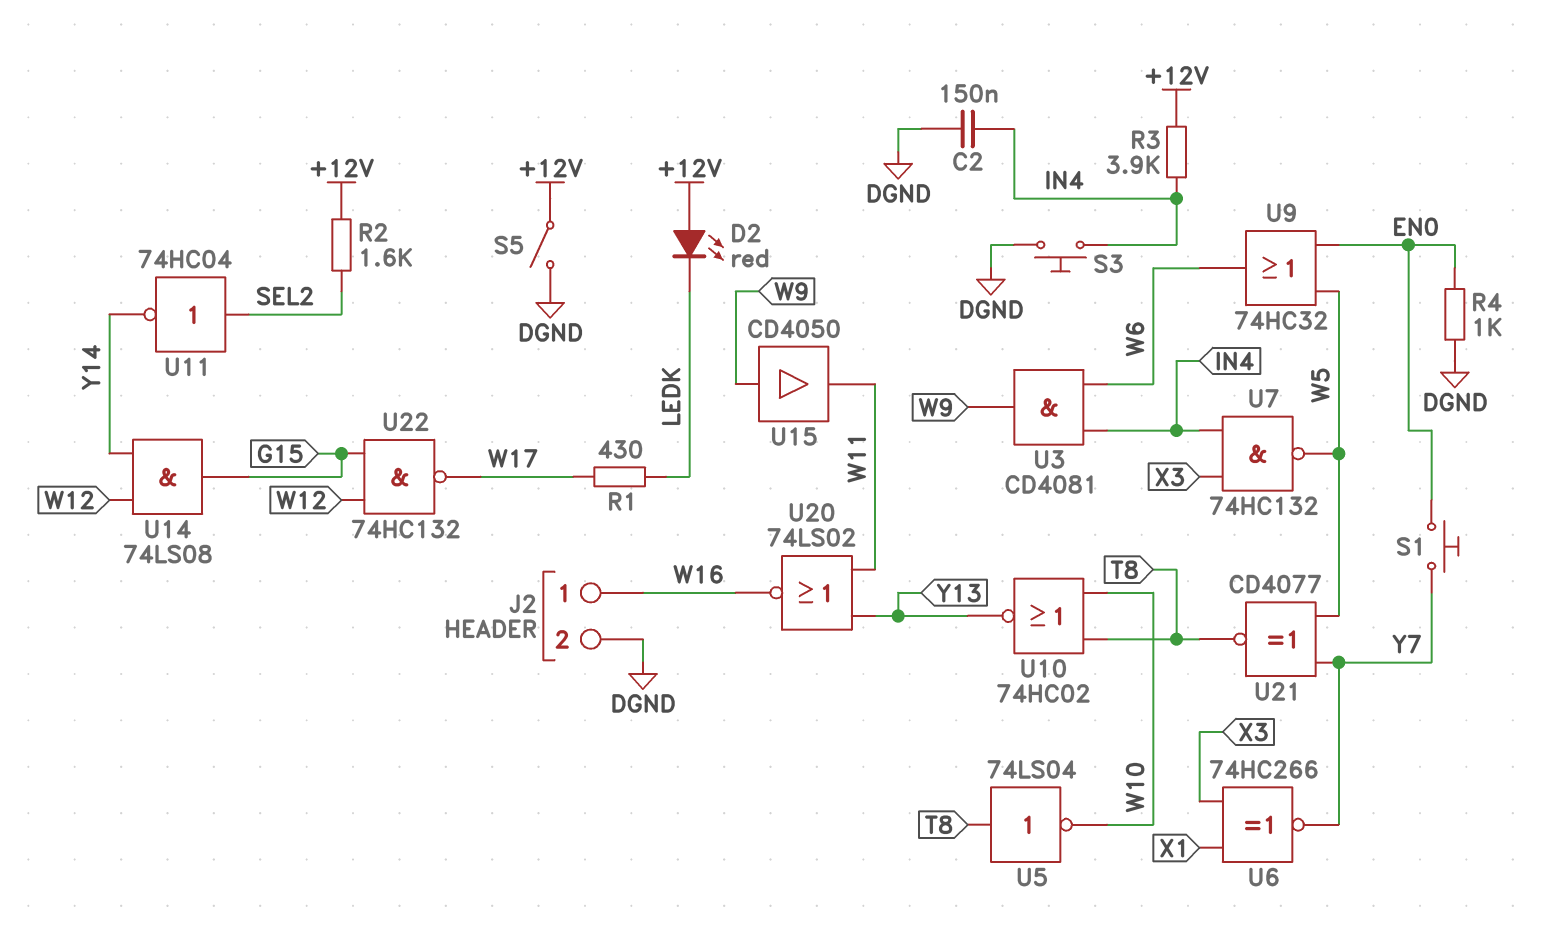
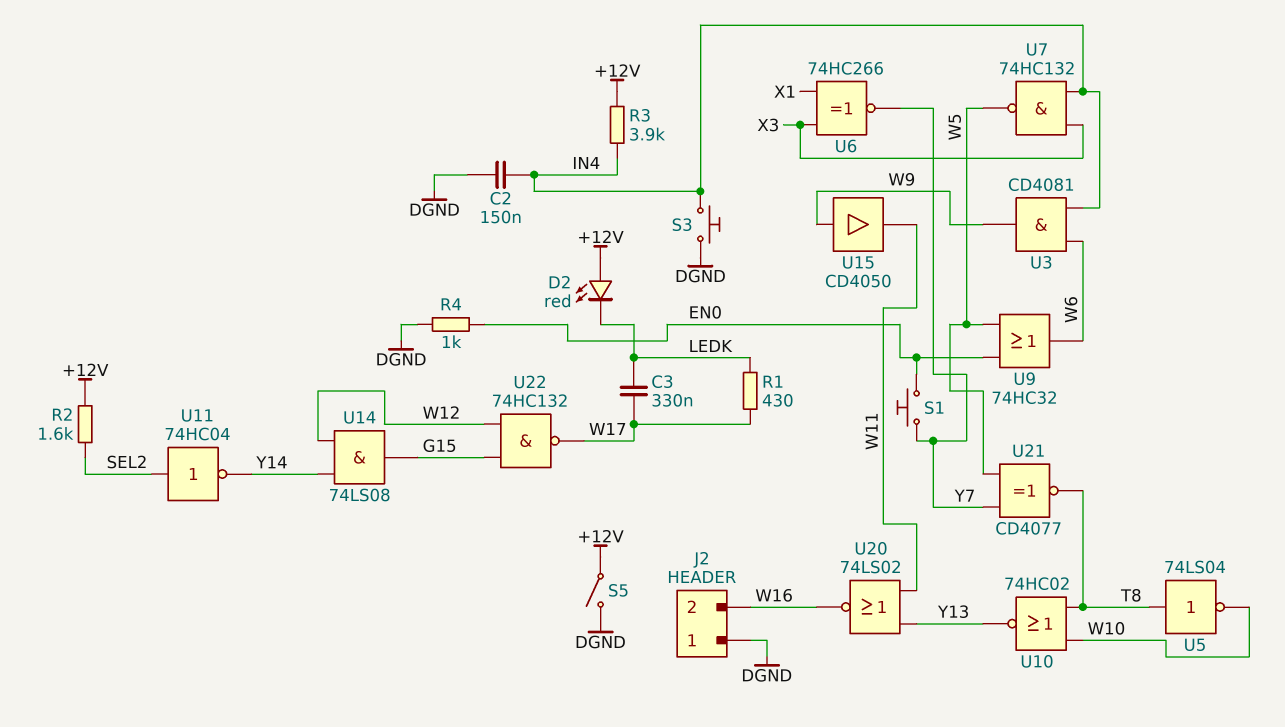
C3: none -> 330nF (LEDK, W17)
J2 pin 1: W16 -> DGND
J2 pin 2: DGND -> W16

